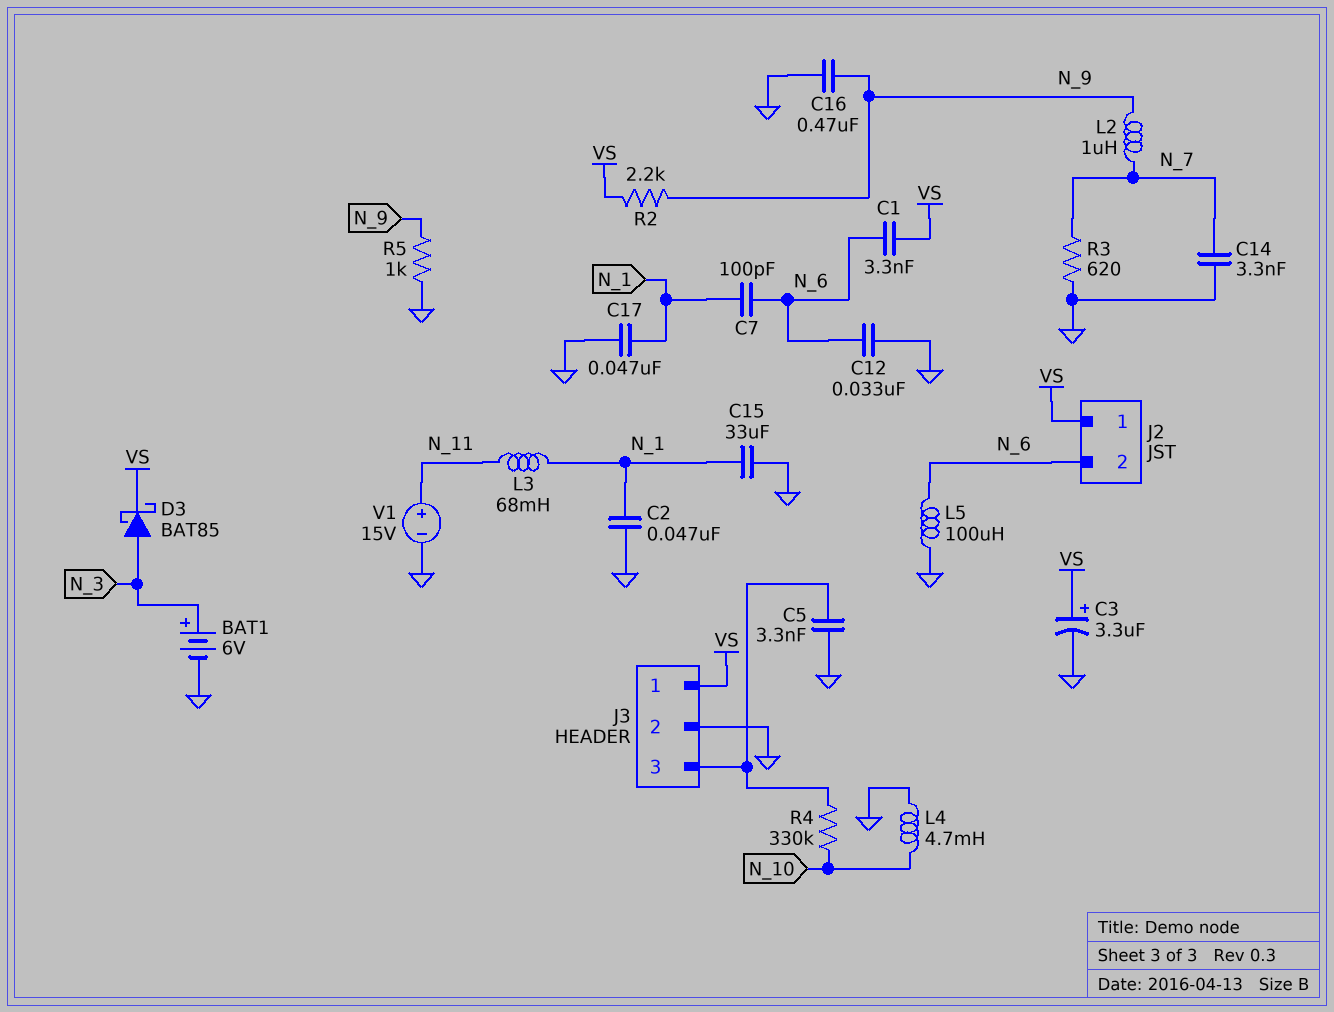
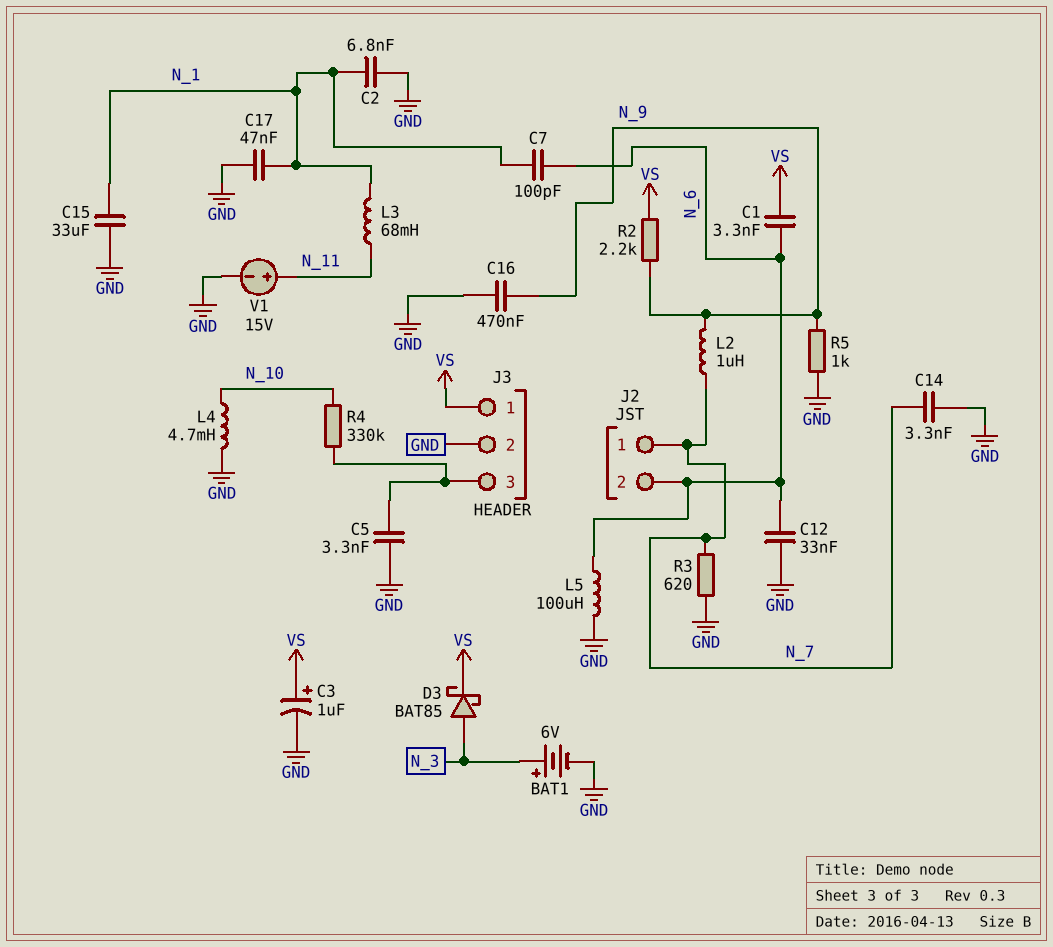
C2: 47nF (GND, N_1) -> 6.8nF (GND, N_1)
C3: 3.3uF (plus VS, minus GND) -> 1uF (plus VS, minus GND)
J2 pin 1: VS -> N_7

